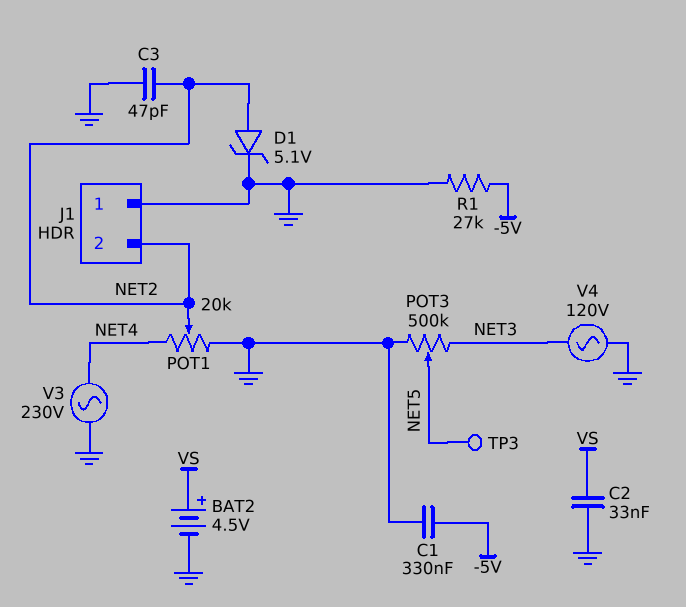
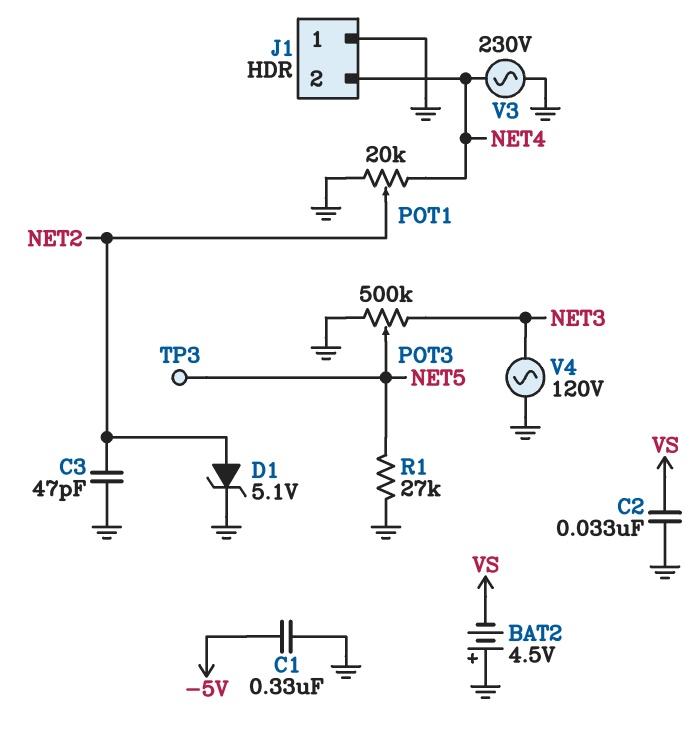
BAT2: 4.5V (plus VS, minus GND) -> 4.5V (plus GND, minus VS)
J1 pin 2: NET2 -> NET4
R1: 27k (-5V, GND) -> 27k (GND, NET5)

